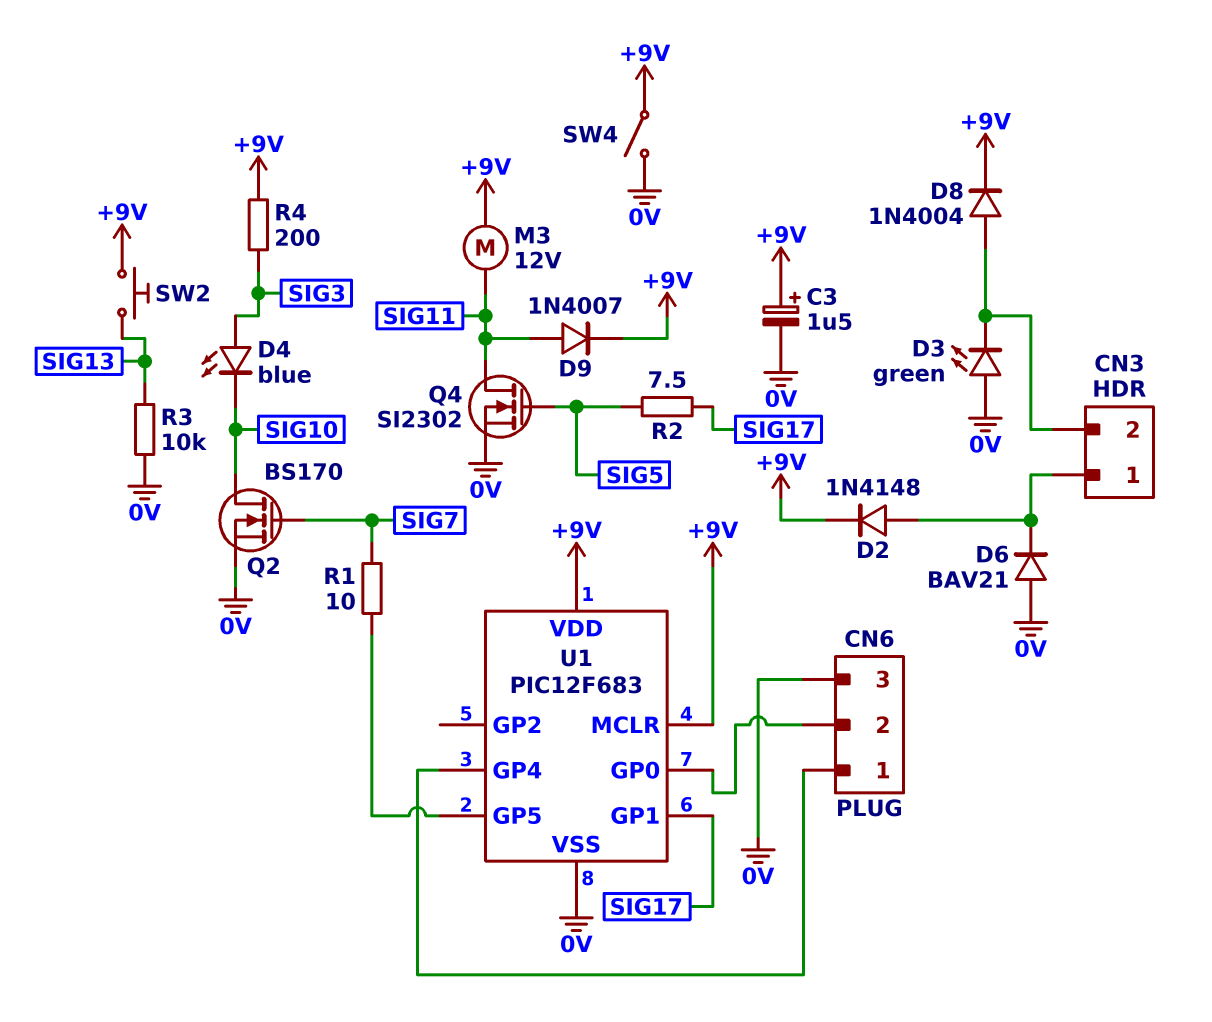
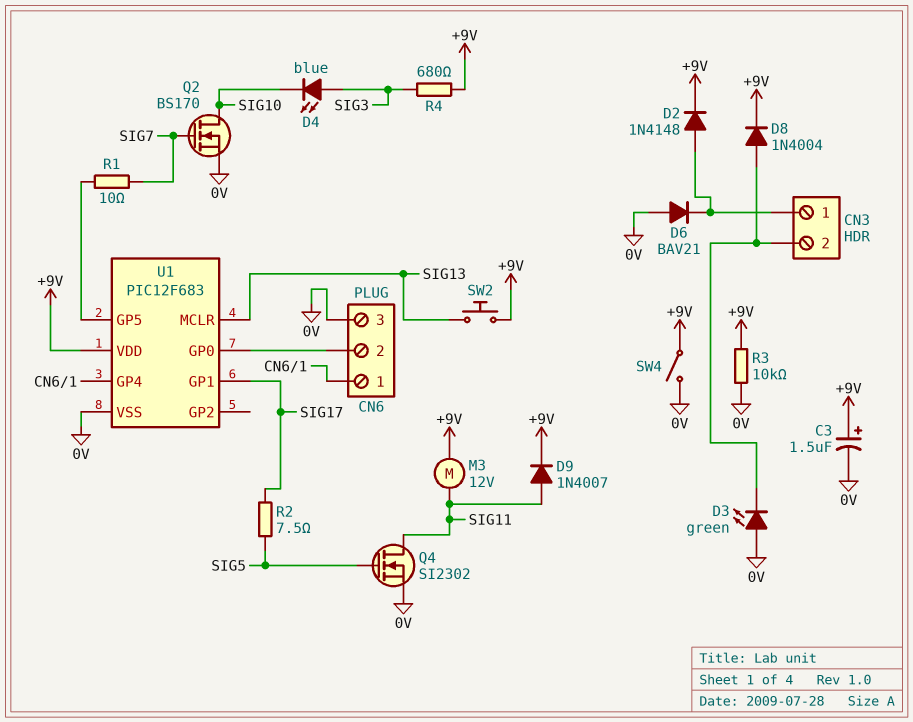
R3: 10k (0V, SIG13) -> 10k (+9V, 0V)
R4: 200 (+9V, SIG3) -> 680 (+9V, SIG3)
U1 pin MCLR: +9V -> SIG13

